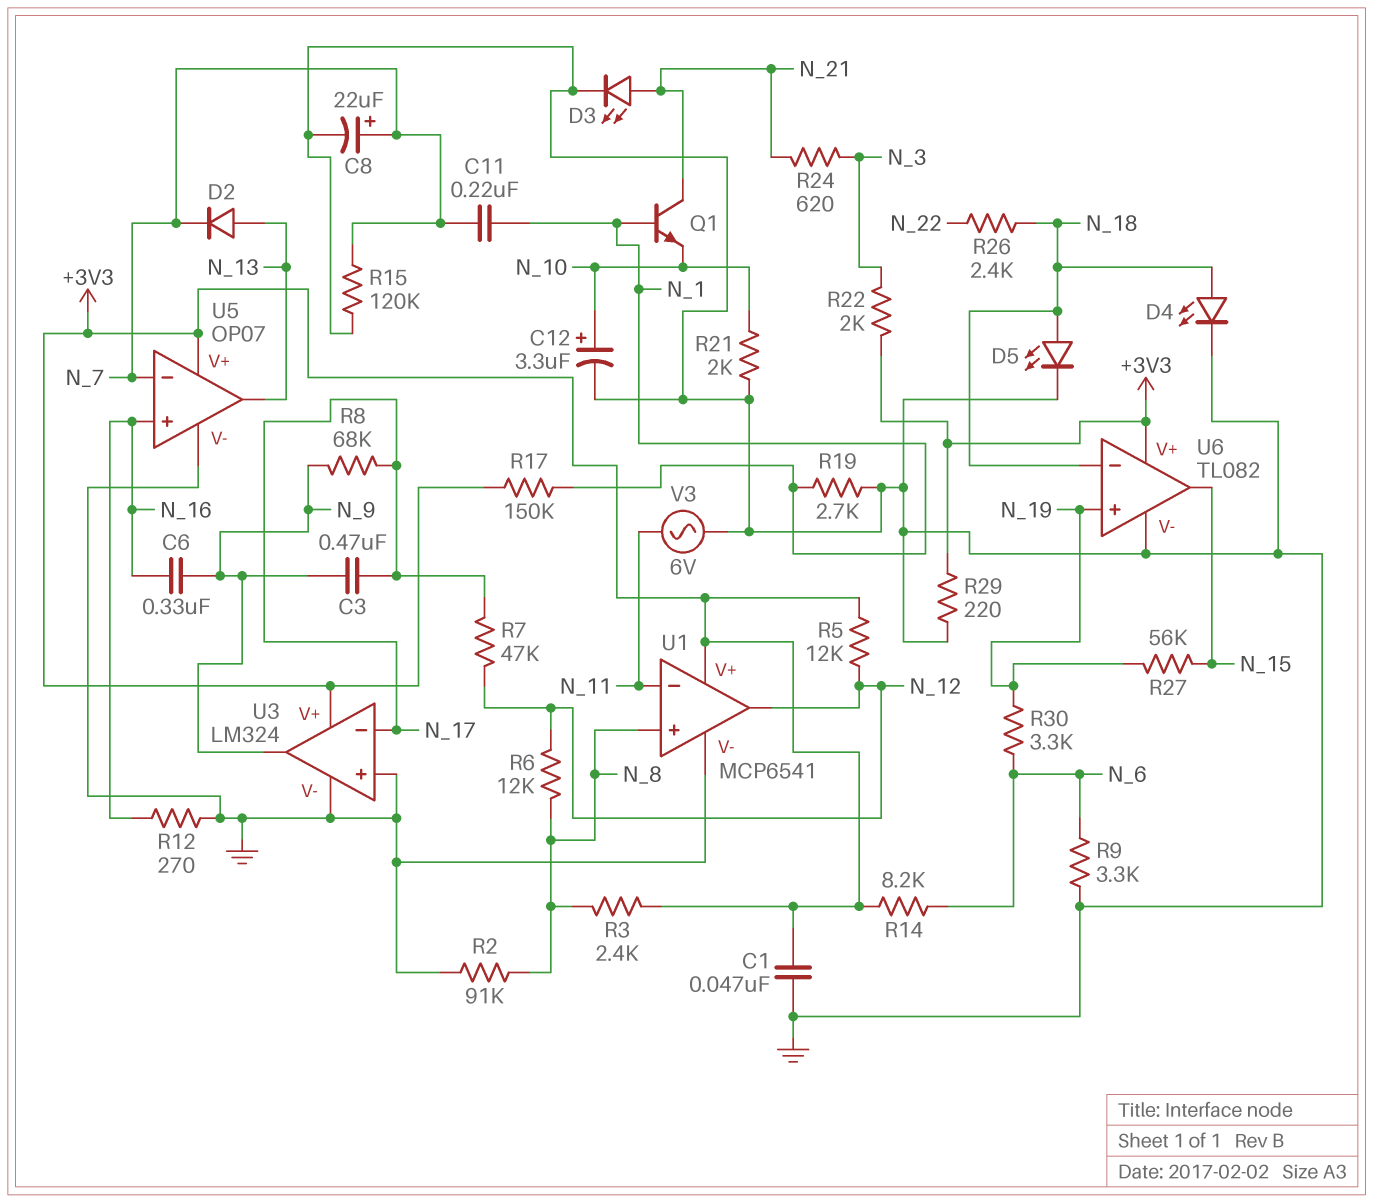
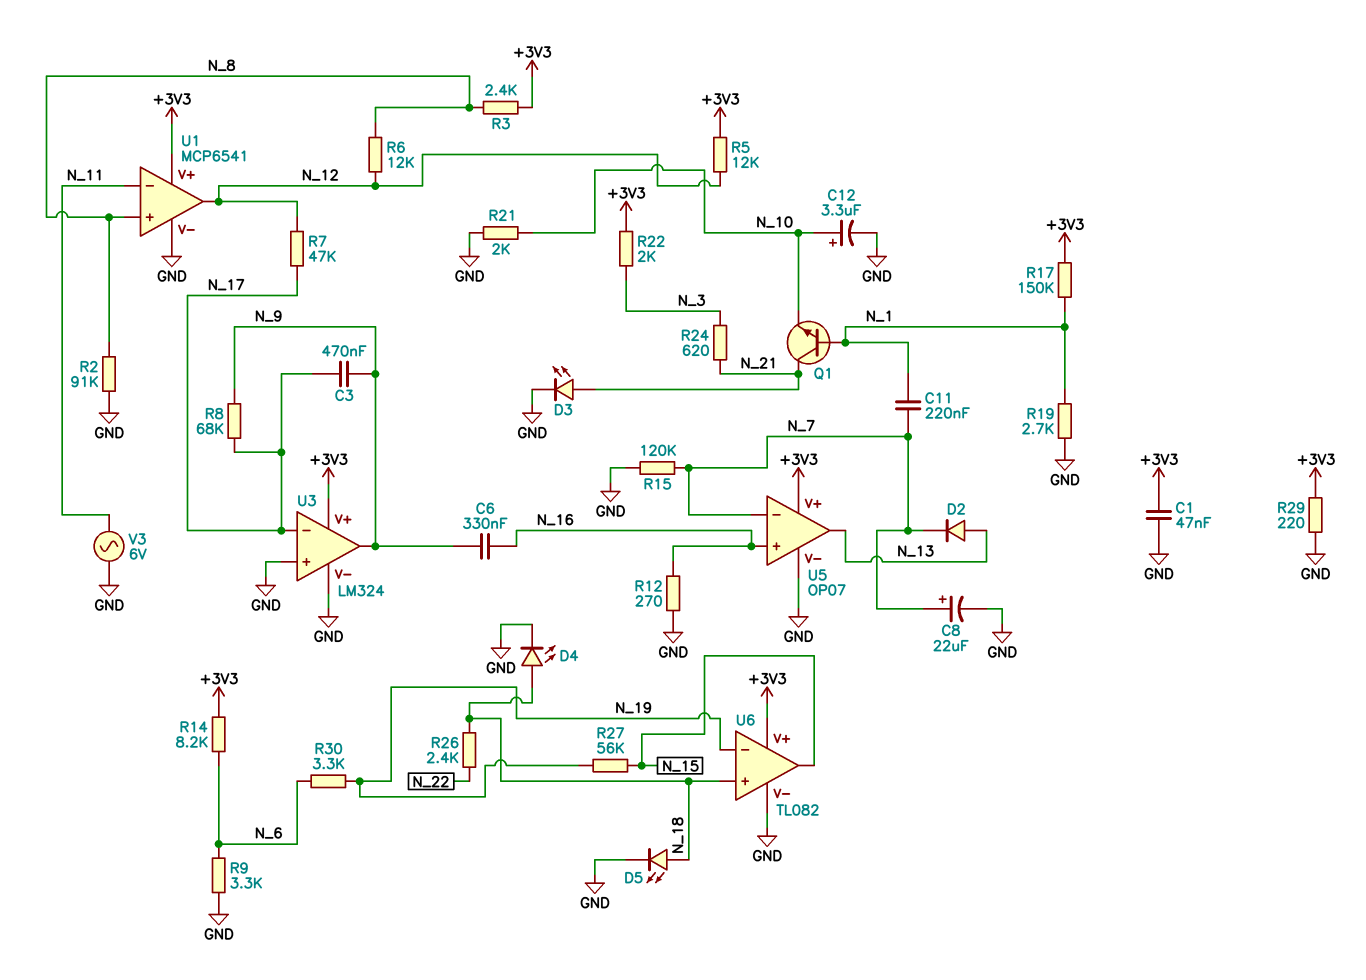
U6 pin in+: N_19 -> N_18
U6 pin in-: N_18 -> N_19

